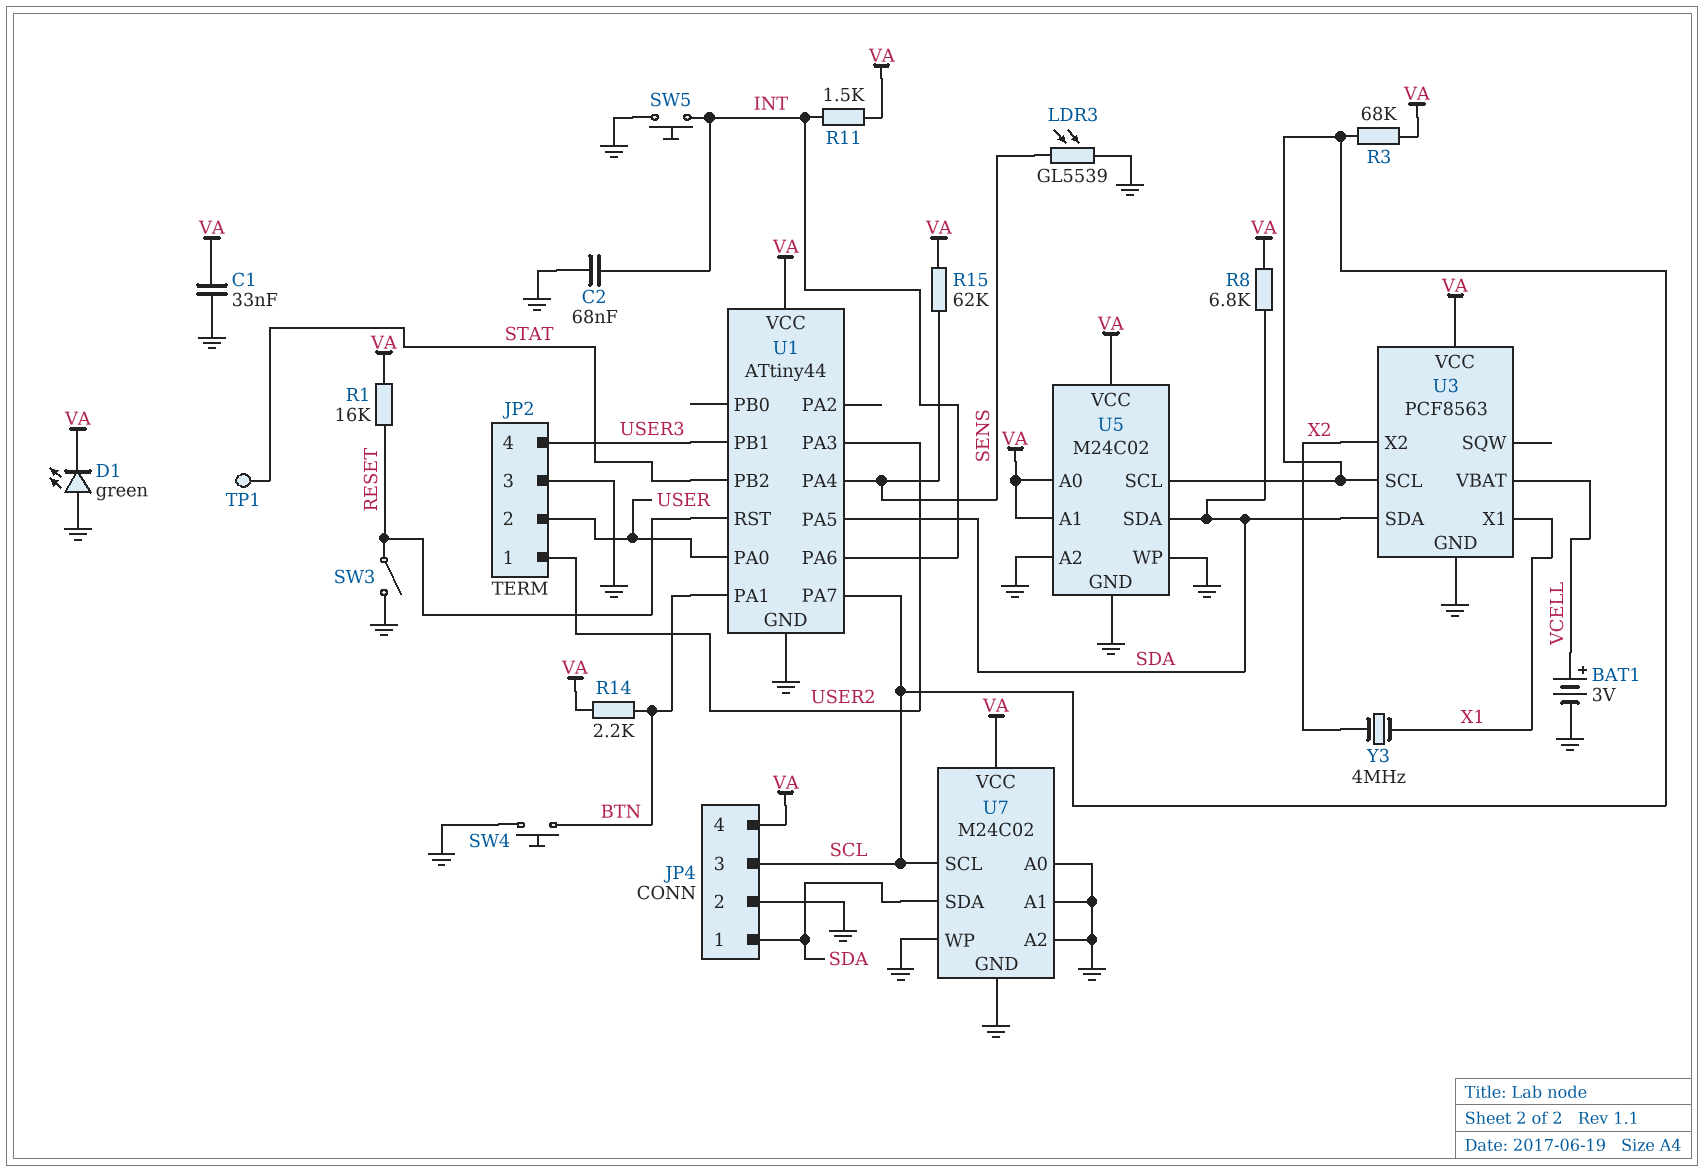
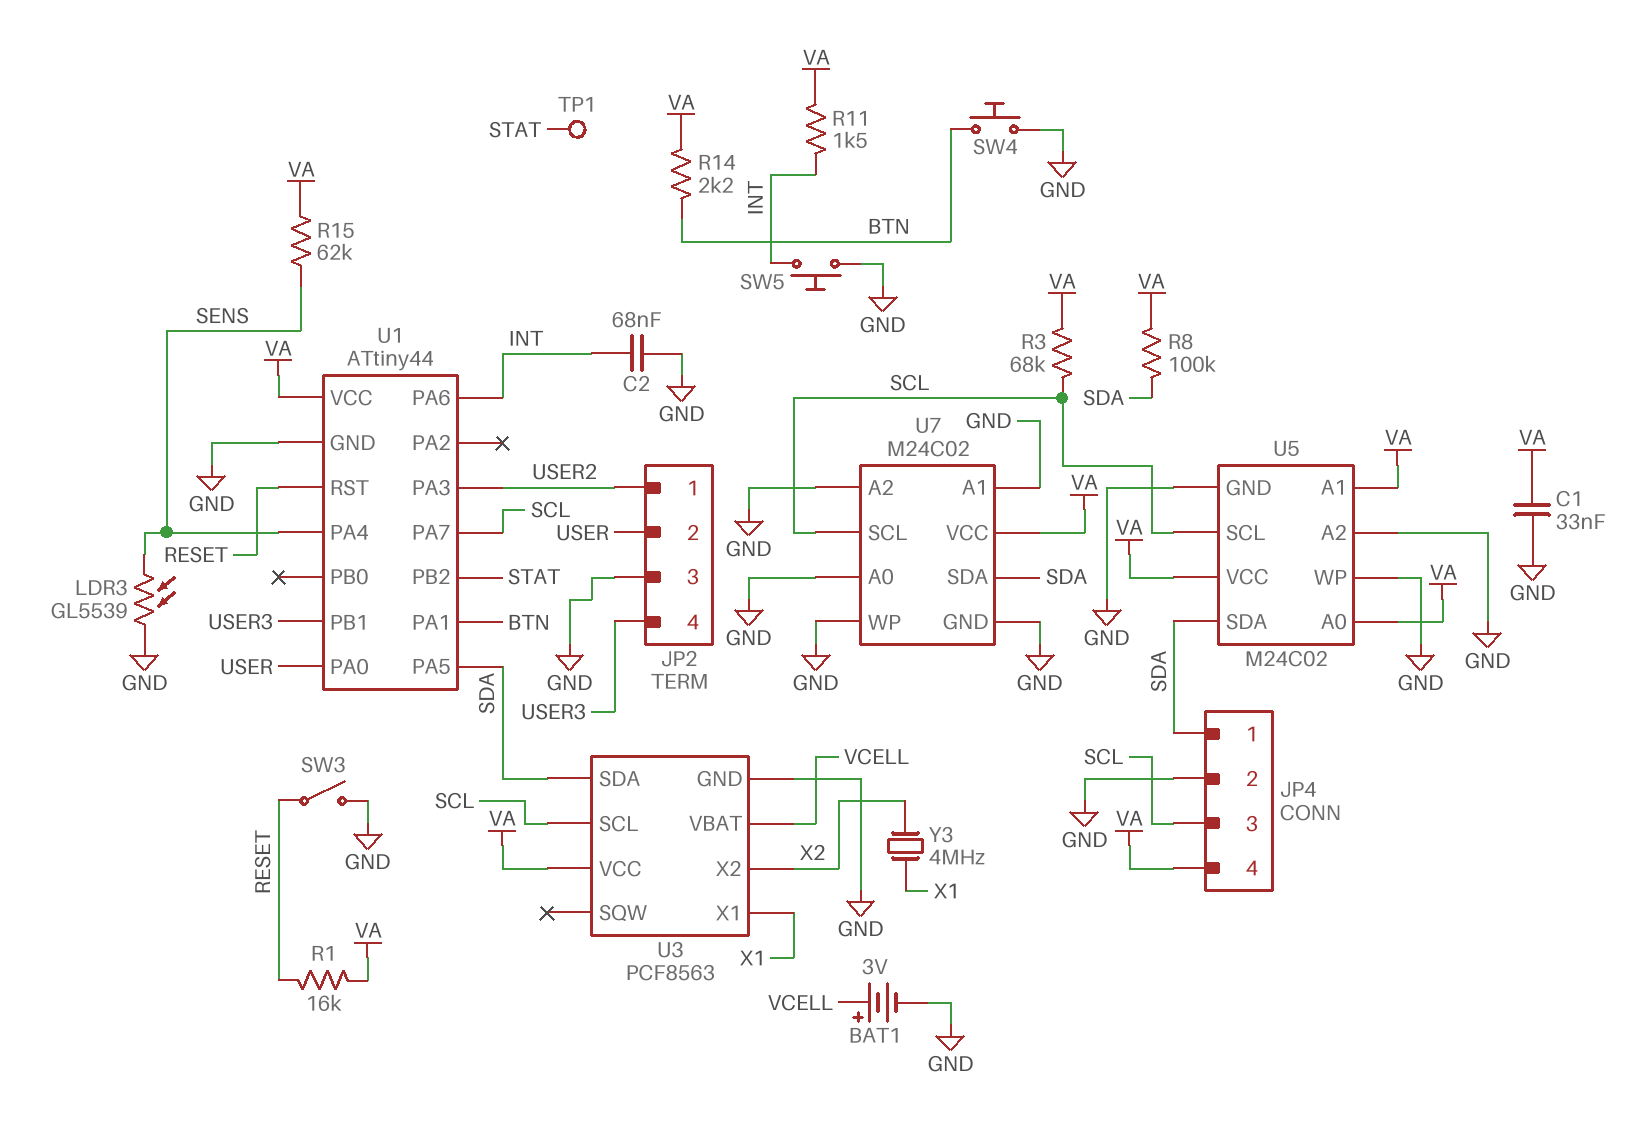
D1: LED green (A GND, K VA) -> none
R8: 6.8k (SDA, VA) -> 100k (SDA, VA)

